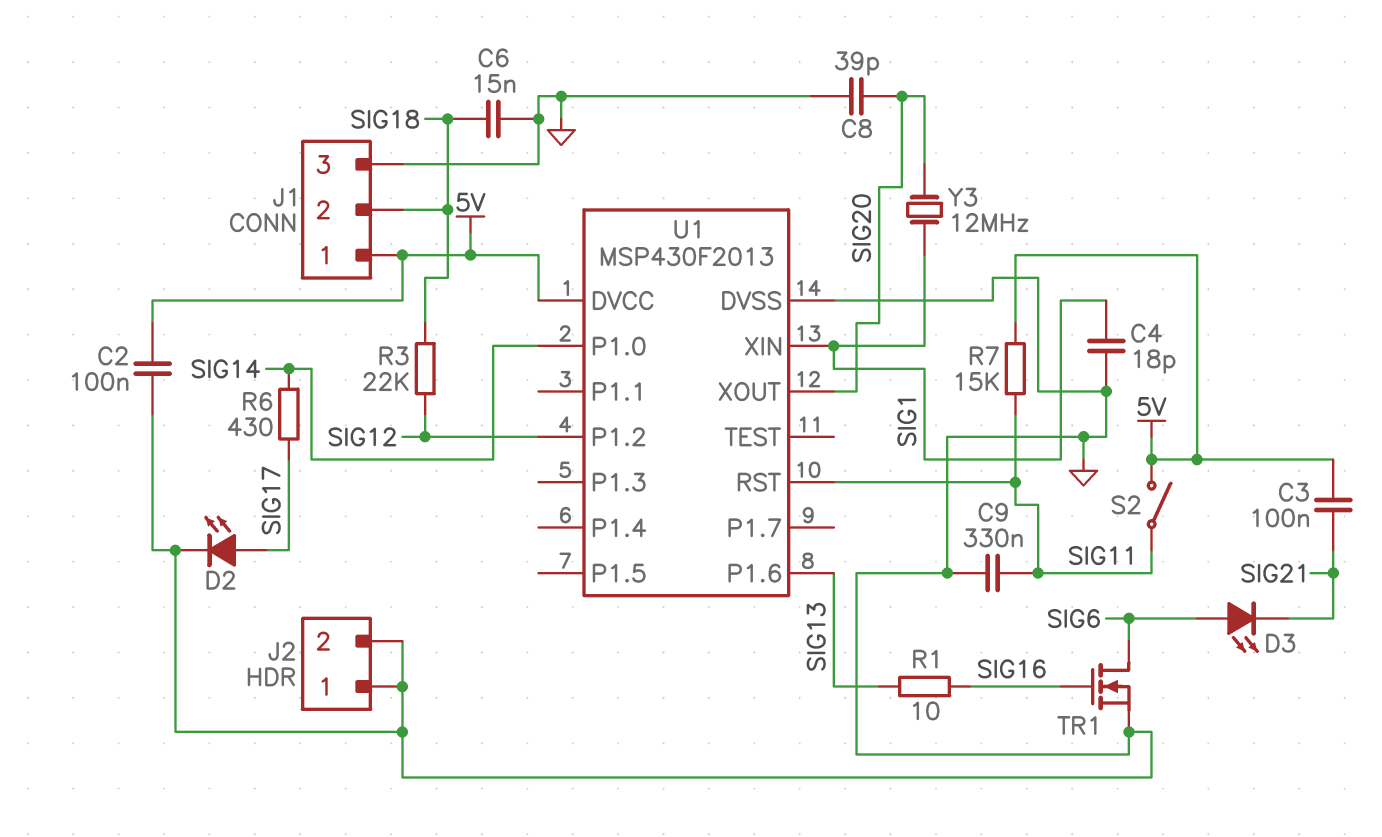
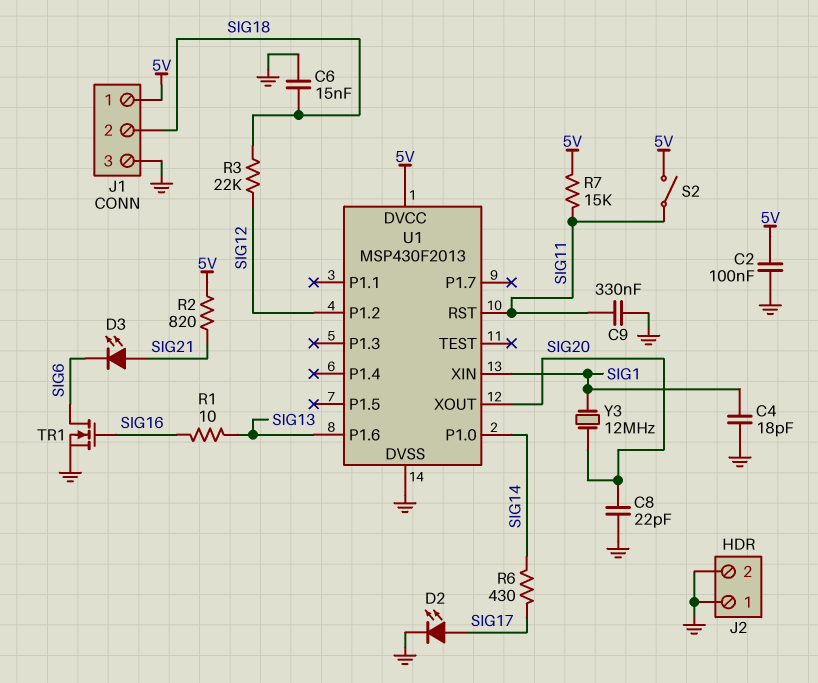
C3: 100nF (5V, SIG21) -> none
C8: 39pF (GND, SIG20) -> 22pF (GND, SIG20)
D3: LED (A SIG6, K SIG21) -> LED (A SIG21, K SIG6)
R2: none -> 820 (5V, SIG21)

